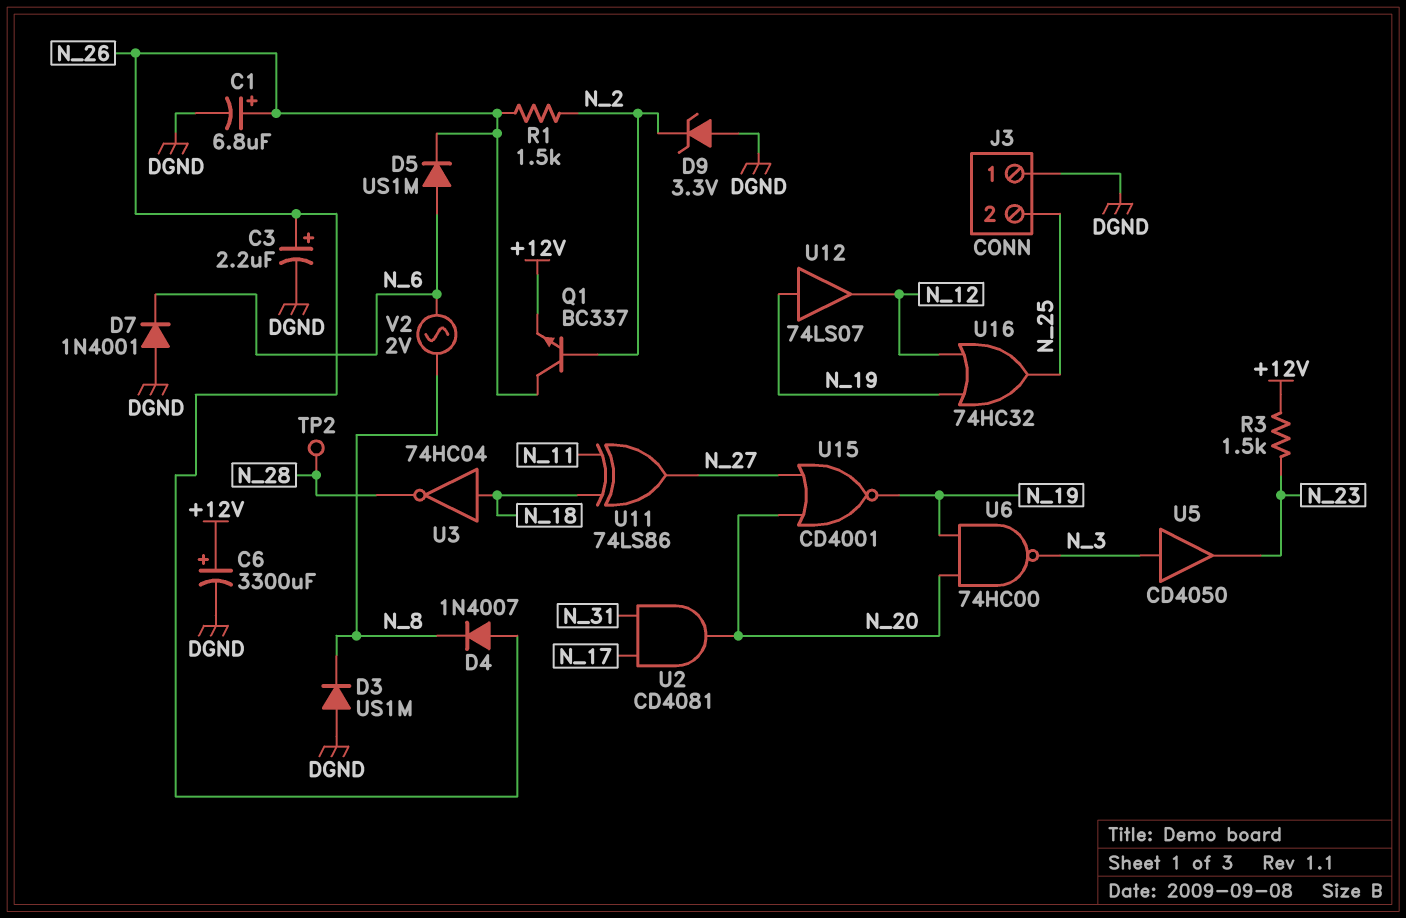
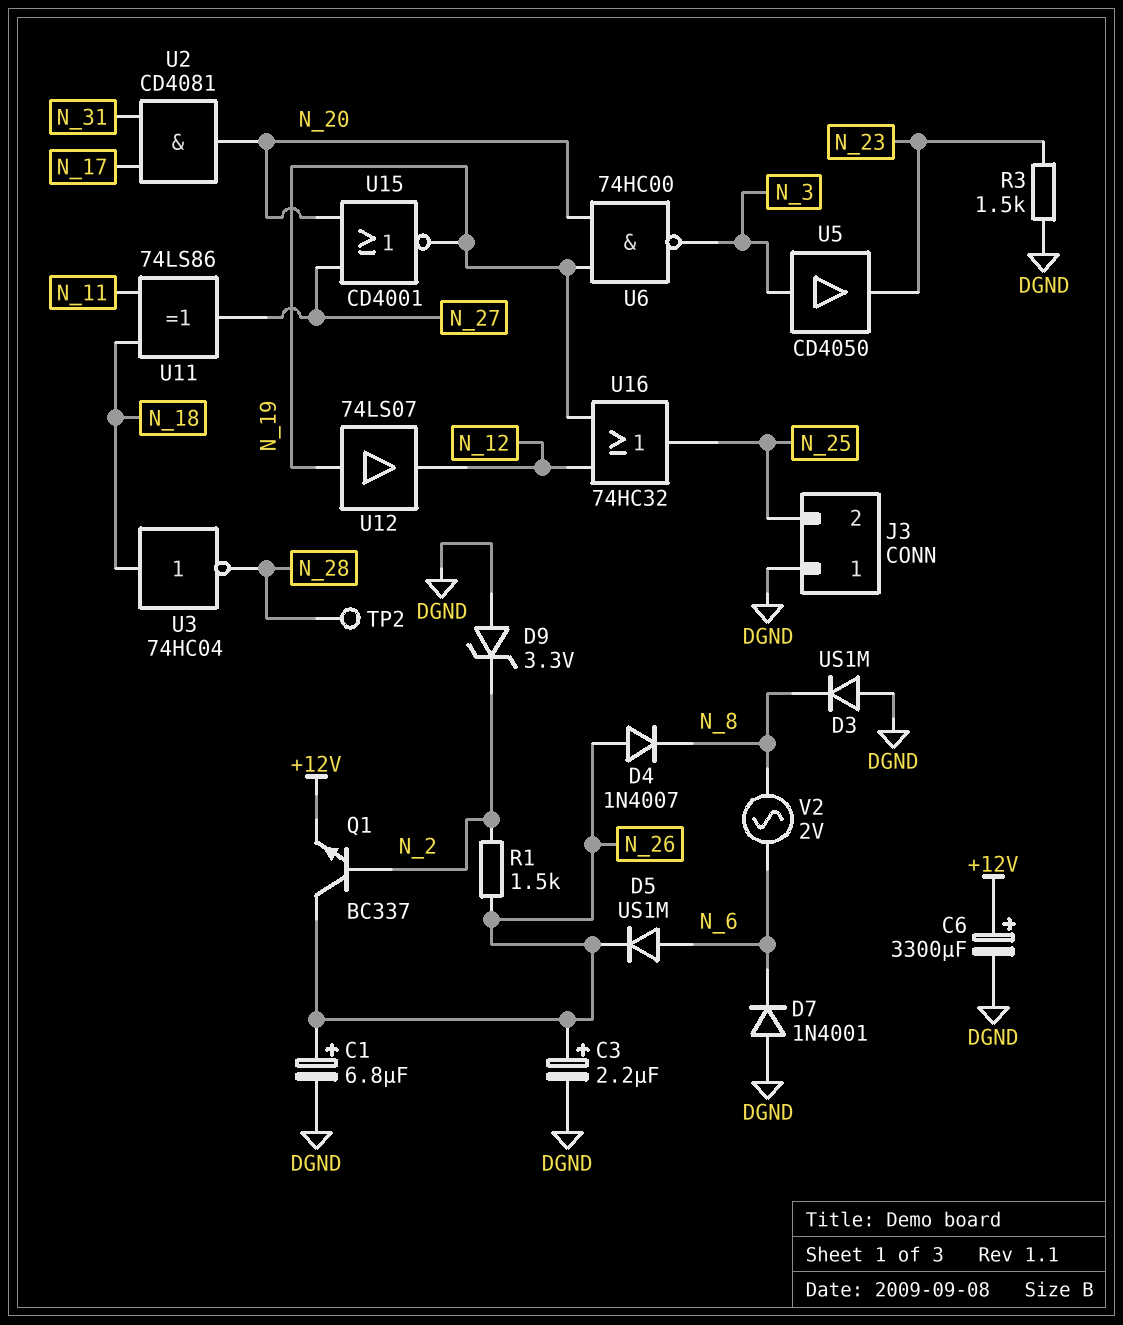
R3: 1.5k (+12V, N_23) -> 1.5k (DGND, N_23)

